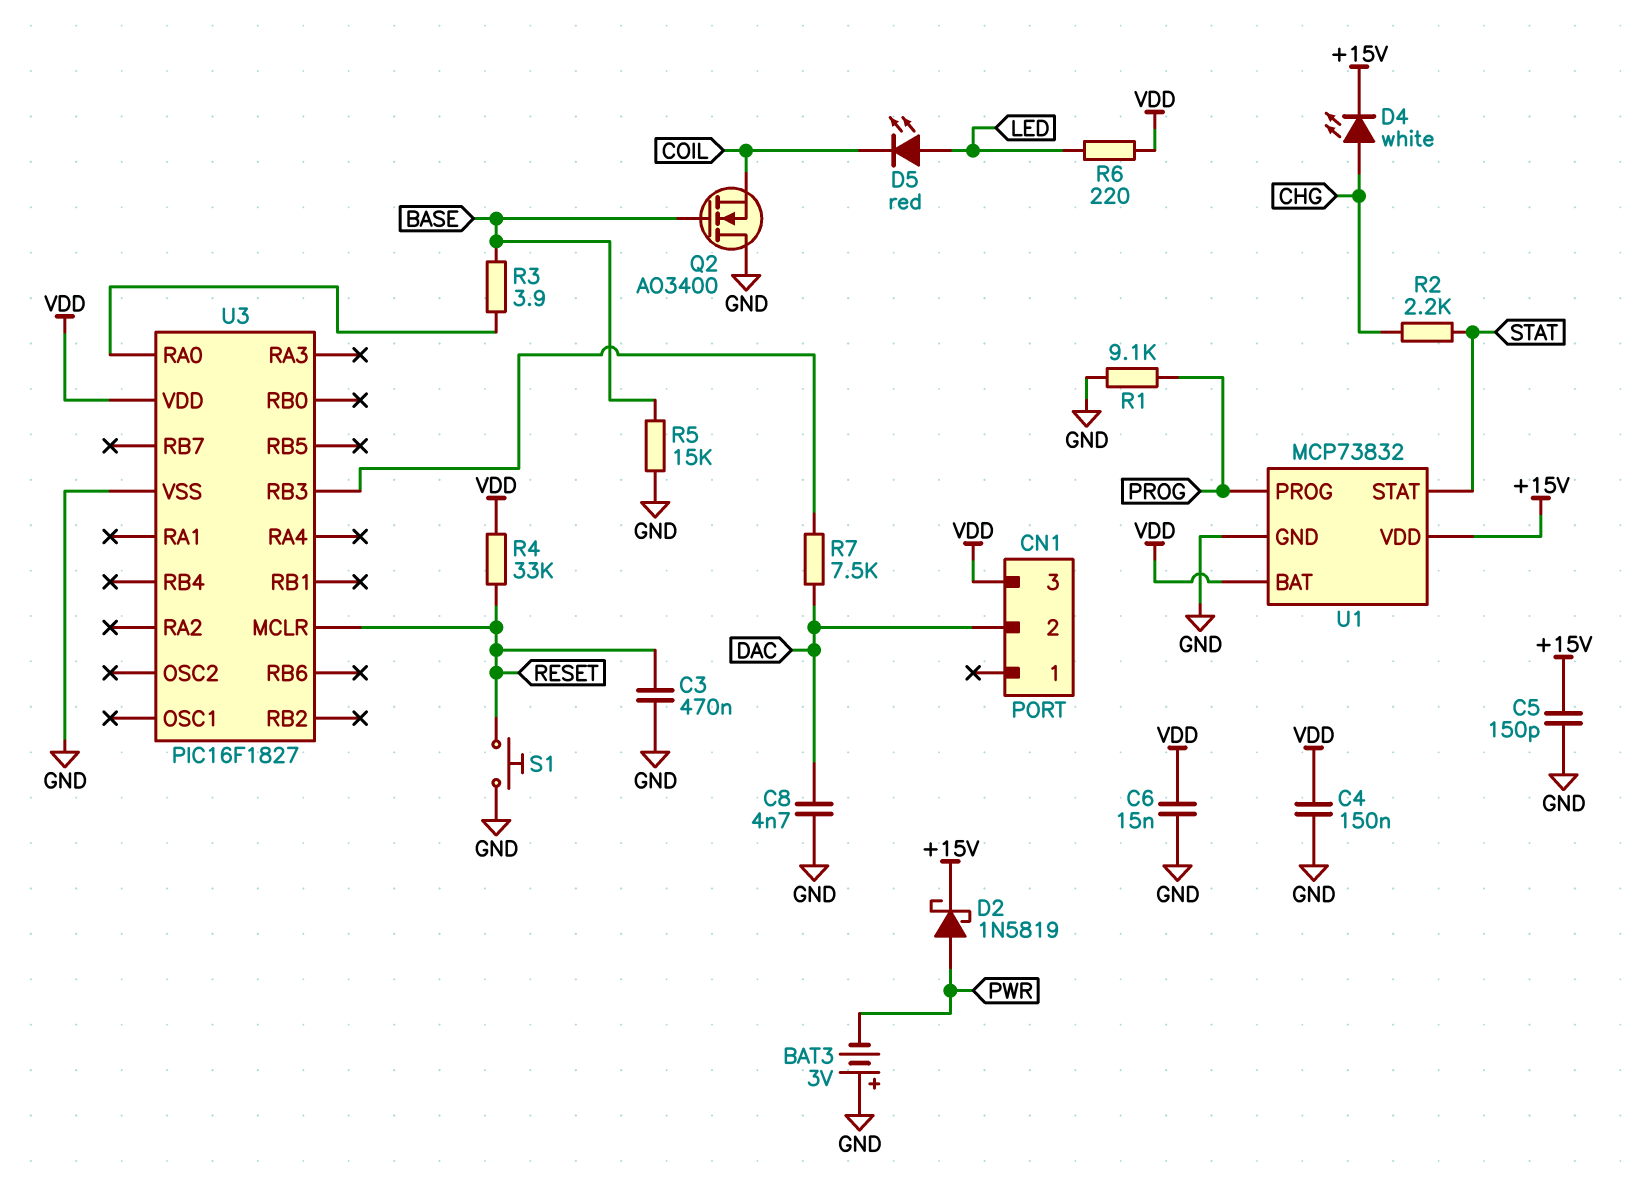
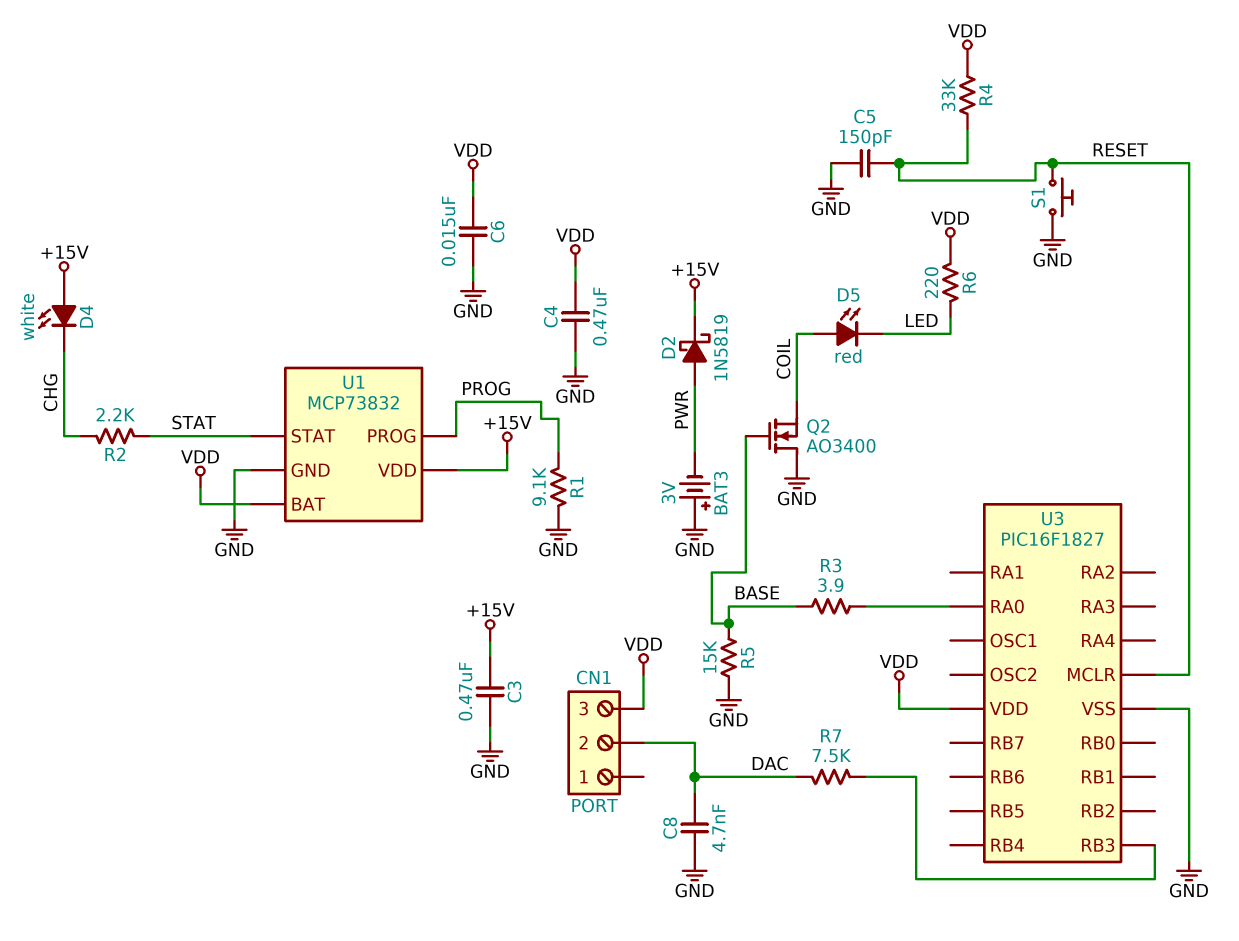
C3: 470nF (GND, RESET) -> 470nF (+15V, GND)
C4: 150nF (GND, VDD) -> 470nF (GND, VDD)
C5: 150pF (+15V, GND) -> 150pF (GND, RESET)
D4: LED white (A CHG, K +15V) -> LED white (A +15V, K CHG)
D5: LED red (A LED, K COIL) -> LED red (A COIL, K LED)

